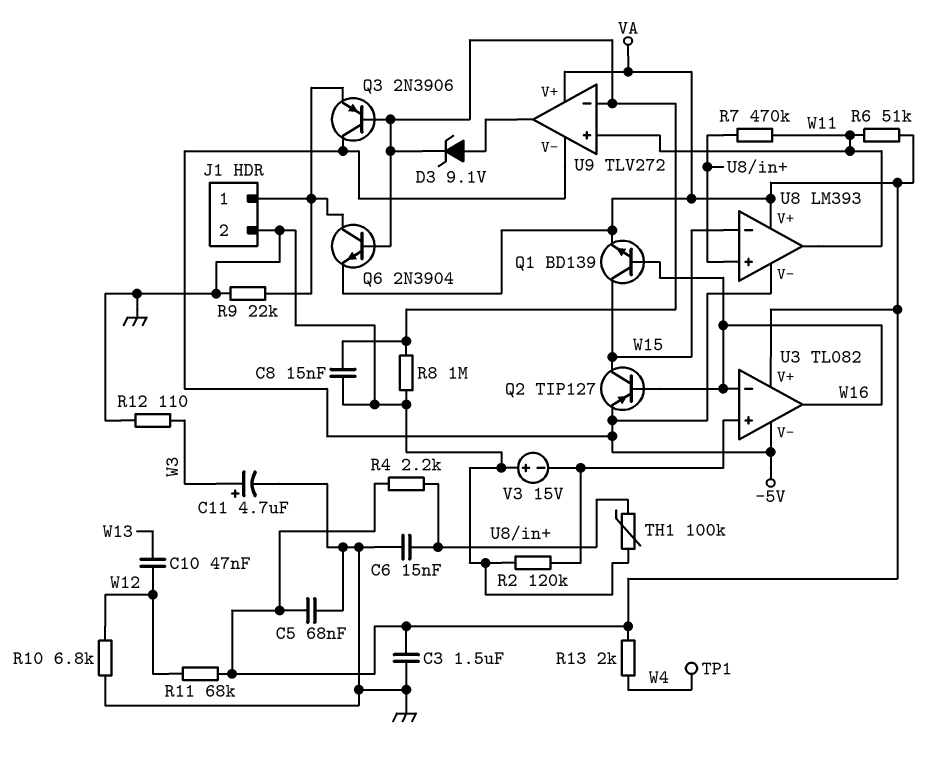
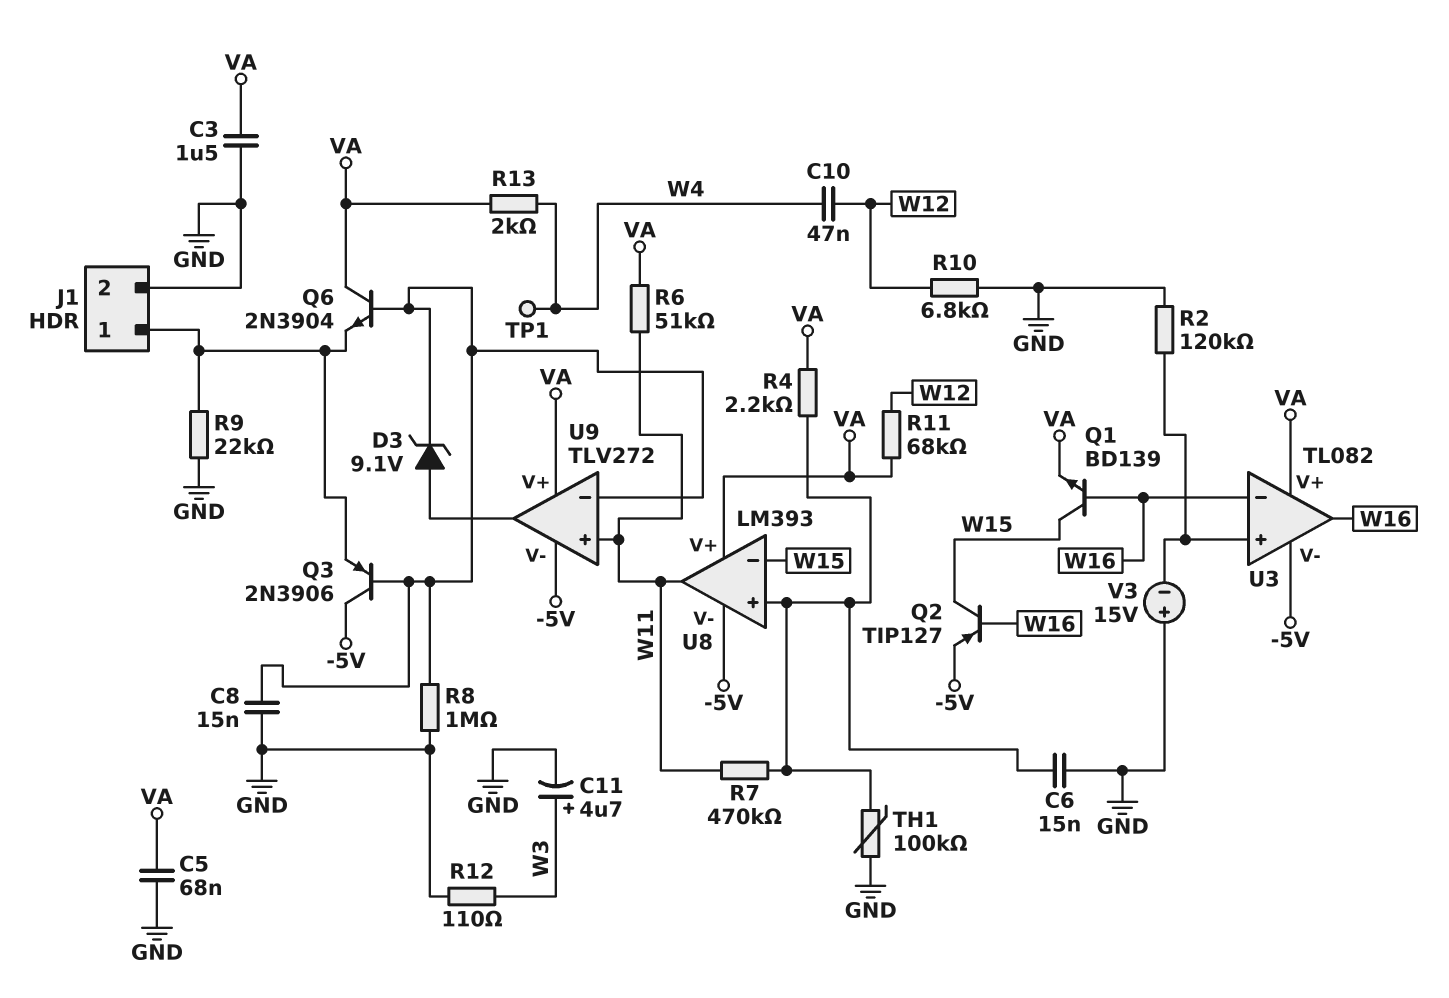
C10: 47nF (W12, W13) -> 47nF (W4, W12)
Q6: NPN 2N3904 (B U9/in-, C J1/1, E VA) -> NPN 2N3904 (B U9/in-, C VA, E J1/1)

